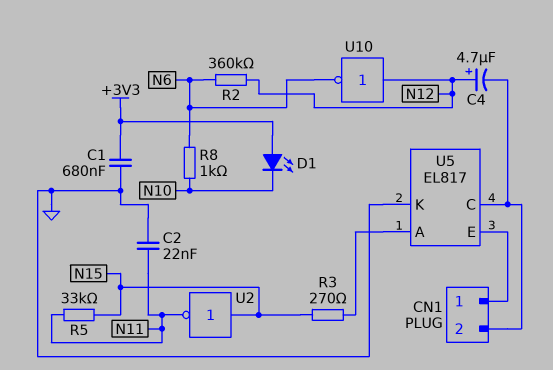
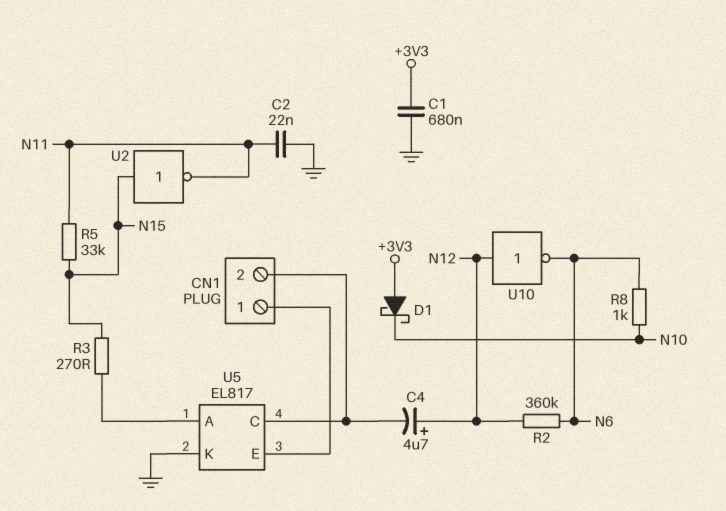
D1: LED (A +3V3, K N10) -> schottky (A +3V3, K N10)

